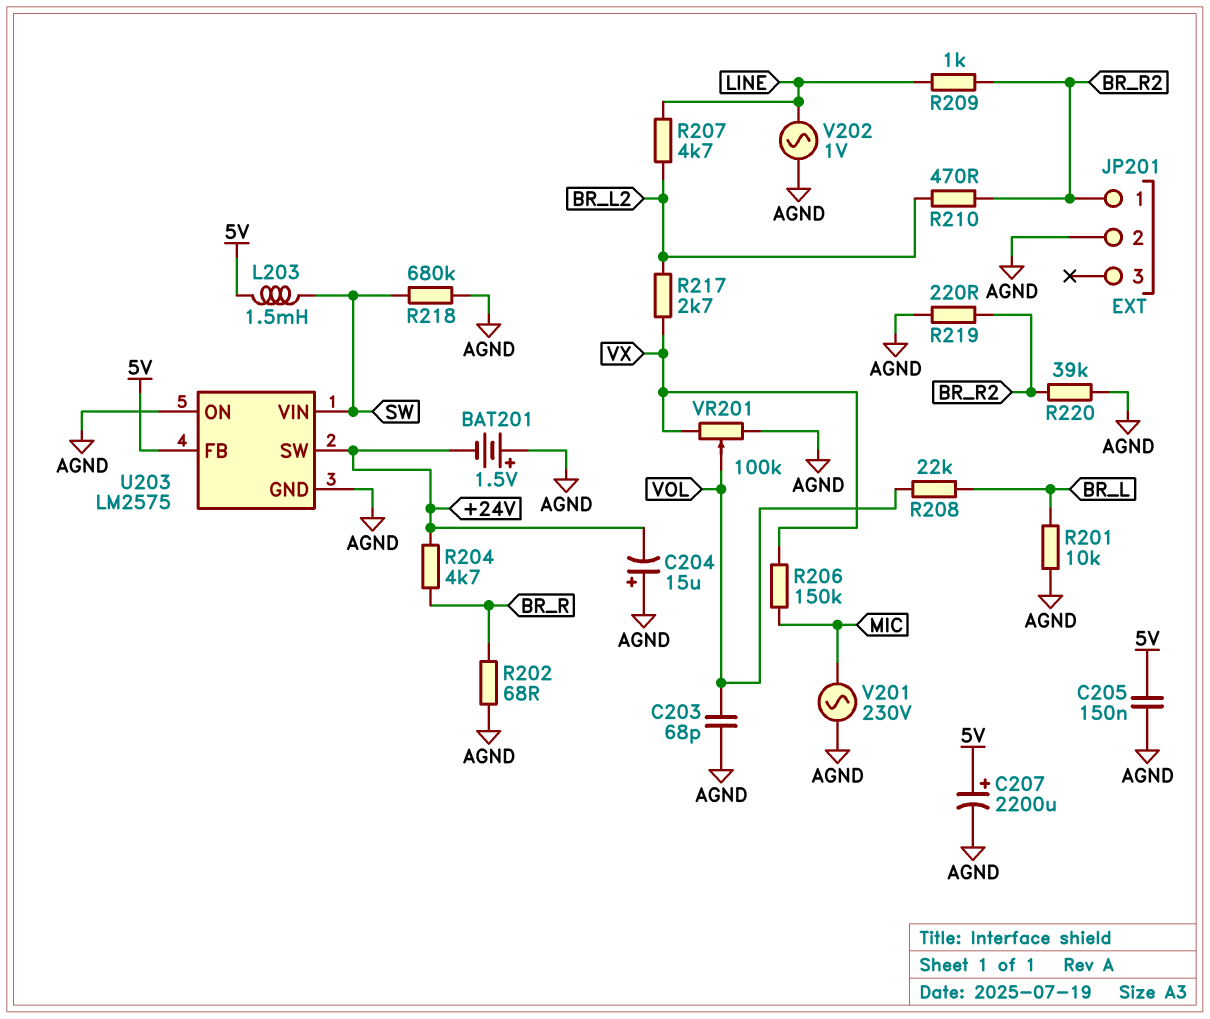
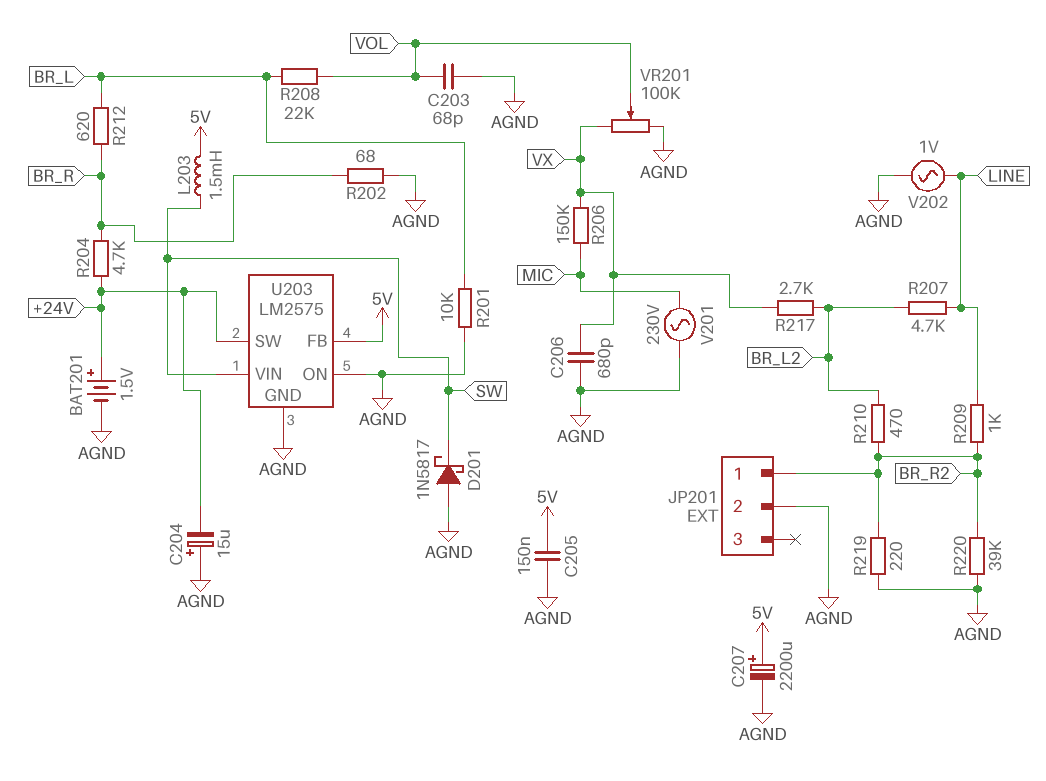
BAT201: 1.5V (plus AGND, minus +24V) -> 1.5V (plus +24V, minus AGND)
C206: none -> 680pF (AGND, VX)
D201: none -> schottky 1N5817 (A AGND, K SW)
R212: none -> 620 (BR_L, BR_R)
R218: 680k (AGND, SW) -> none

